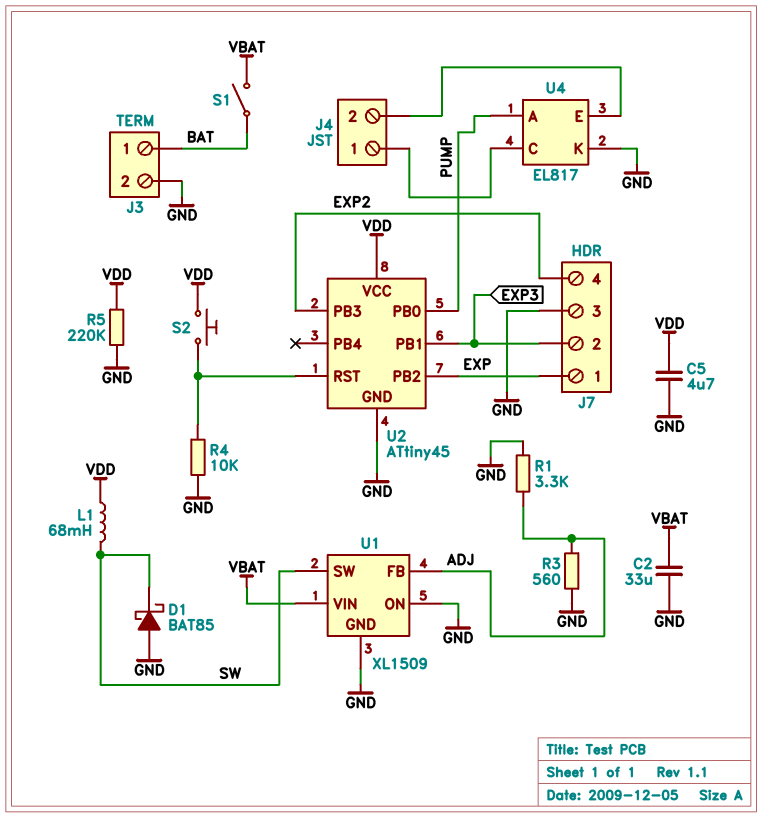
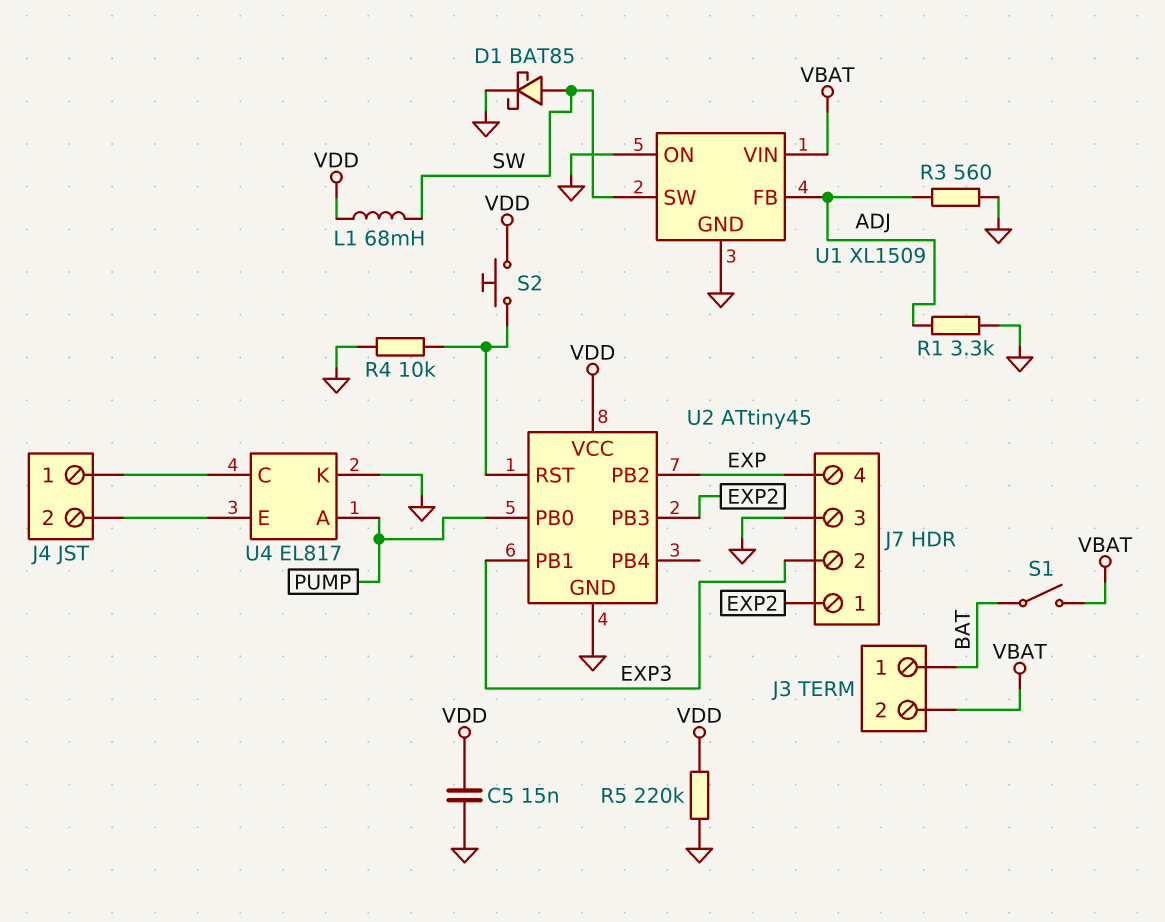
C2: 33uF (GND, VBAT) -> none
C5: 4.7uF (GND, VDD) -> 15nF (GND, VDD)
D1: schottky BAT85 (A GND, K SW) -> schottky BAT85 (A SW, K GND)
J3 pin 2: GND -> VBAT
J7 pin 1: EXP -> EXP2
J7 pin 4: EXP2 -> EXP

